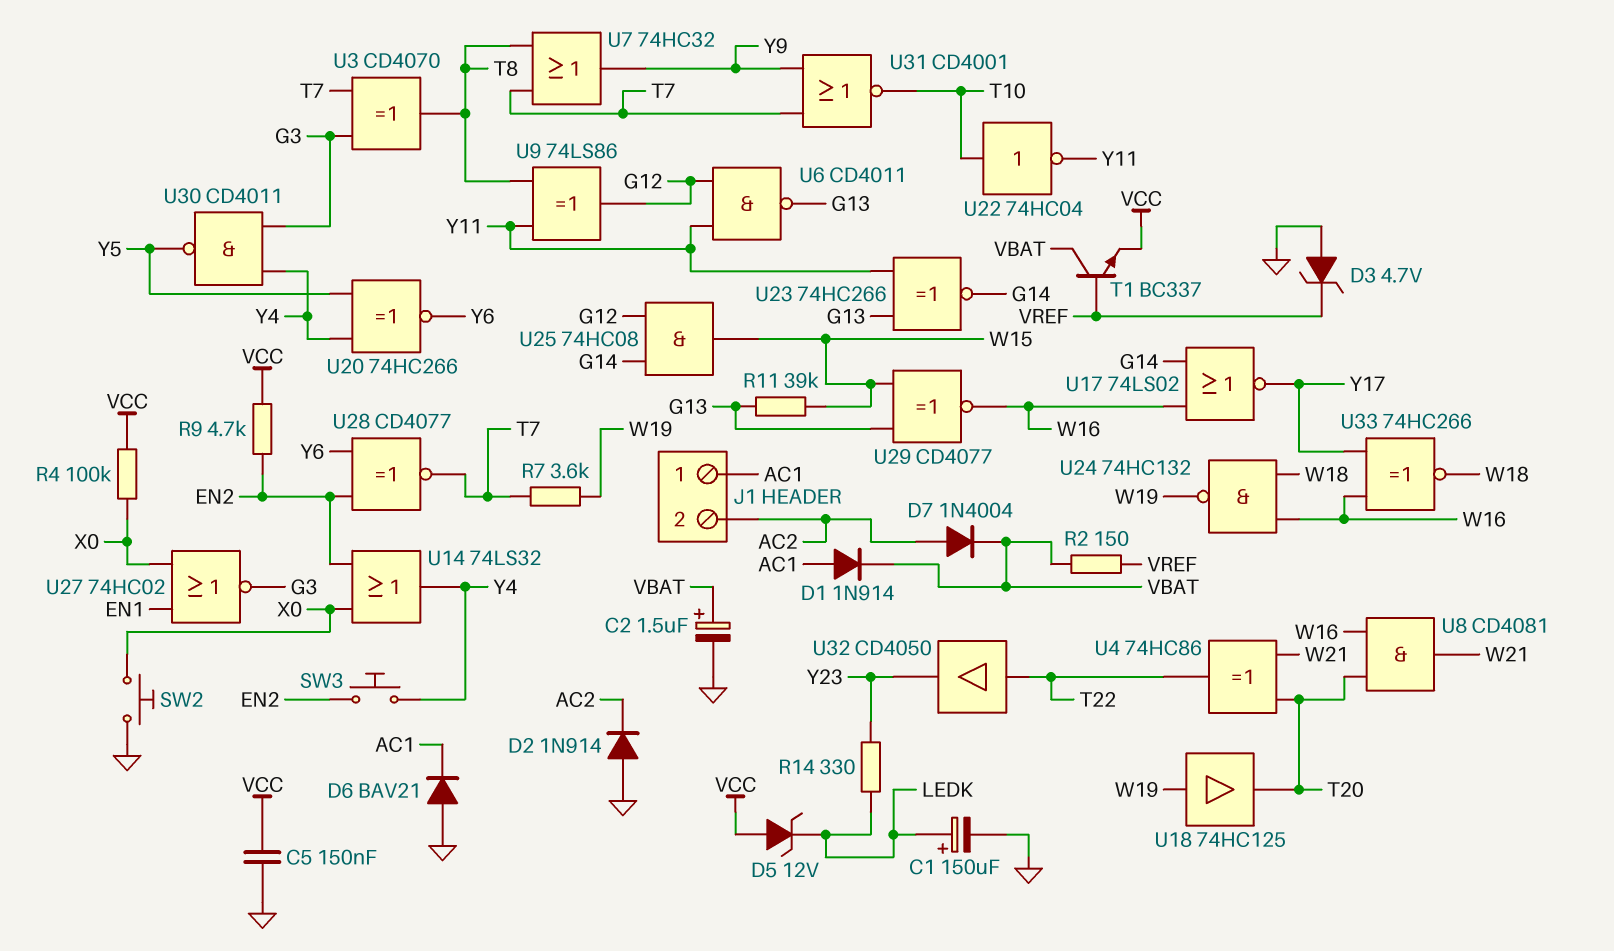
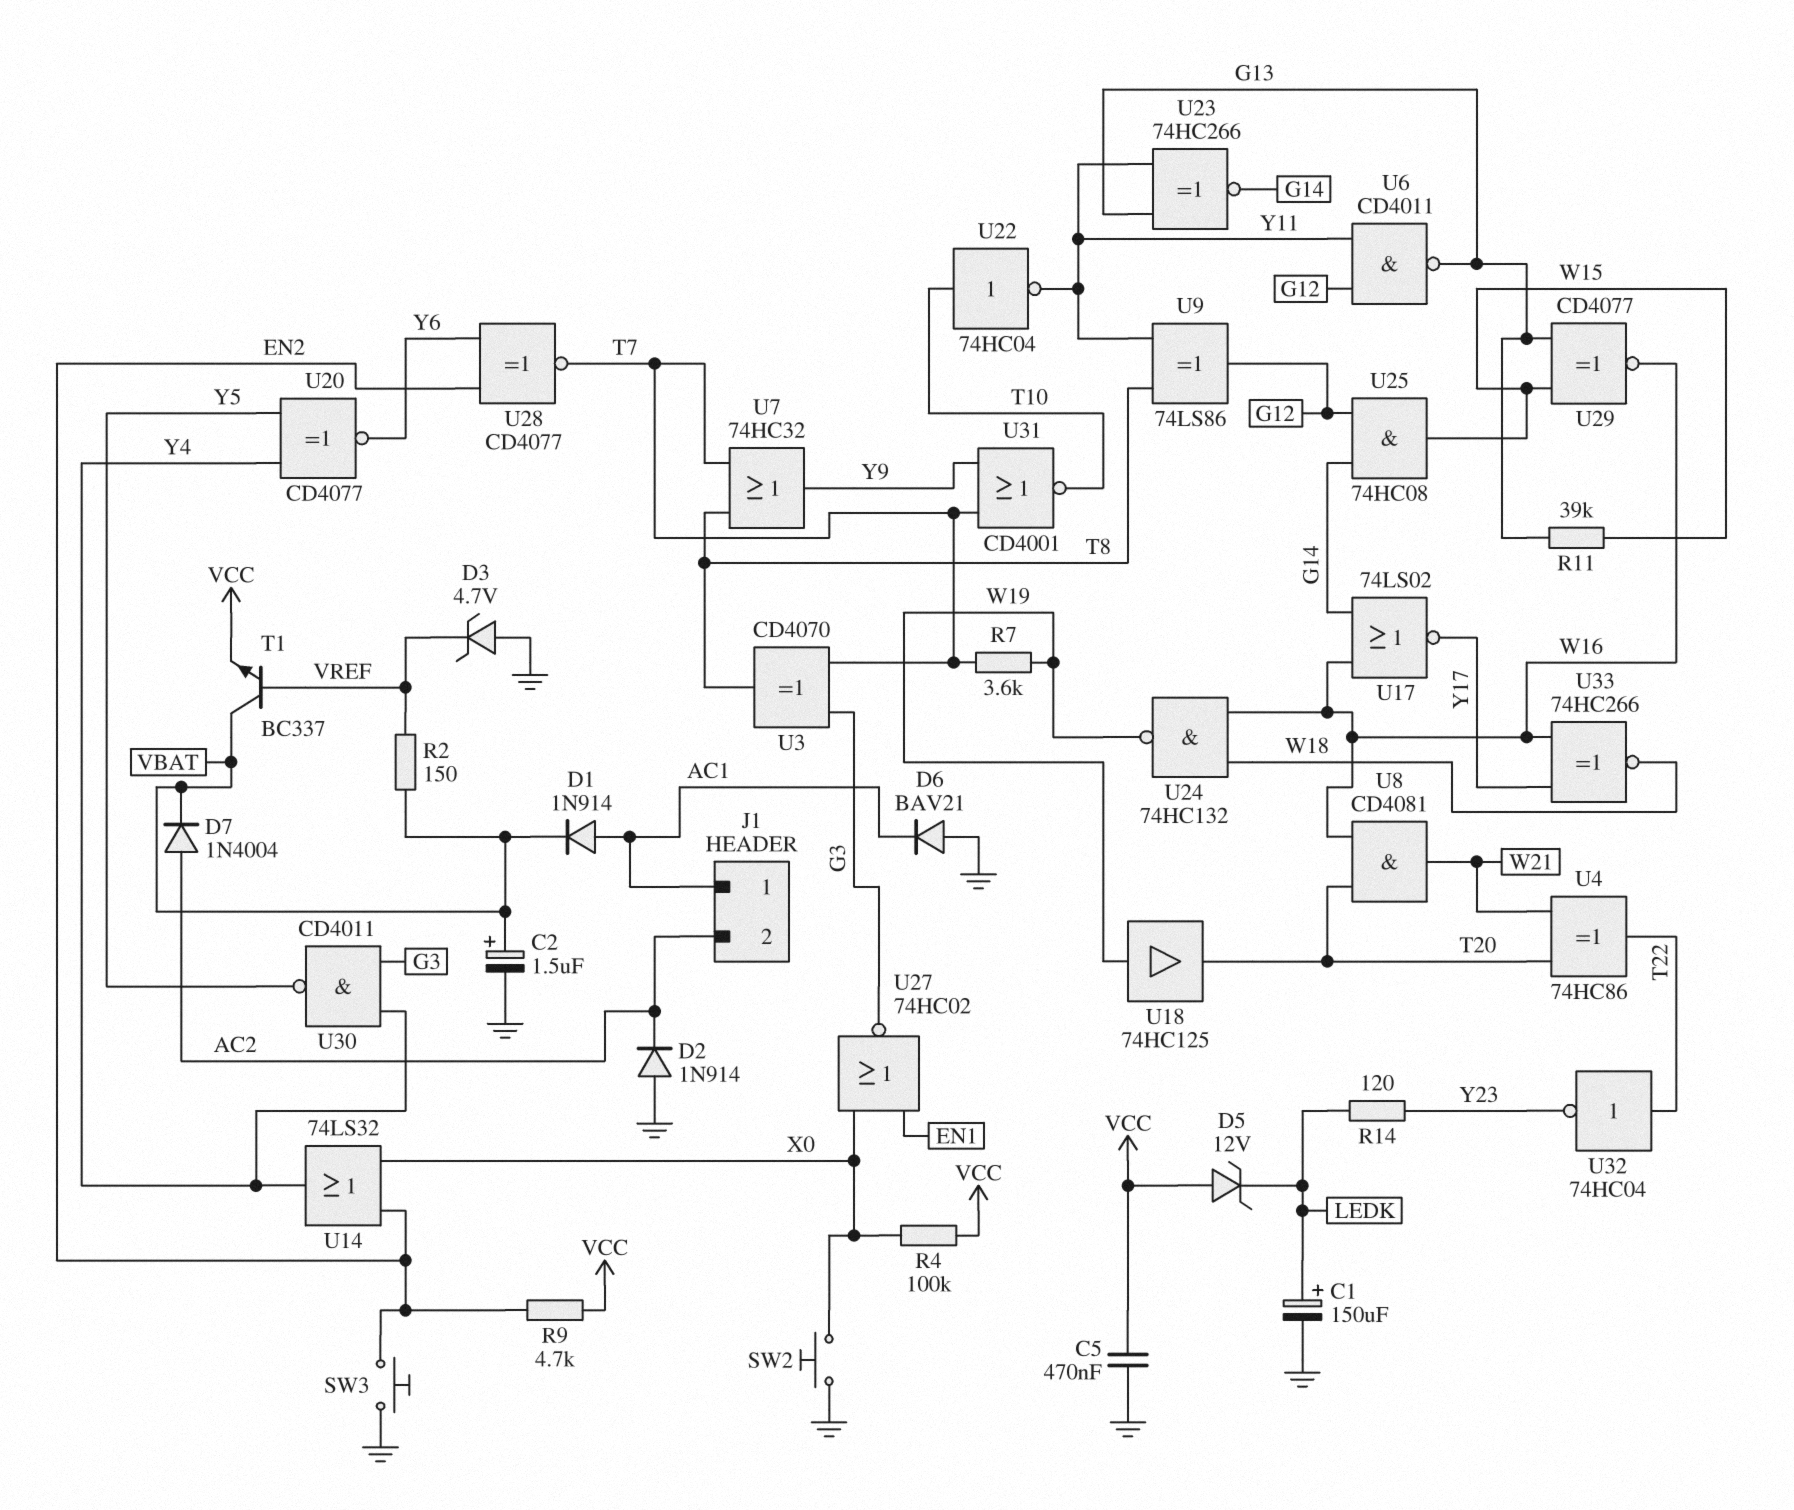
C5: 150nF (GND, VCC) -> 470nF (GND, VCC)
R14: 330 (LEDK, Y23) -> 120 (LEDK, Y23)
SW3: button (EN2, Y4) -> button (EN2, GND)
U20: XNOR 74HC266 (in Y4, in Y5, out Y6) -> XNOR CD4077 (in Y4, in Y5, out Y6)
U32: buffer CD4050 (in T22, out Y23) -> NOT 74HC04 (in T22, out Y23)

